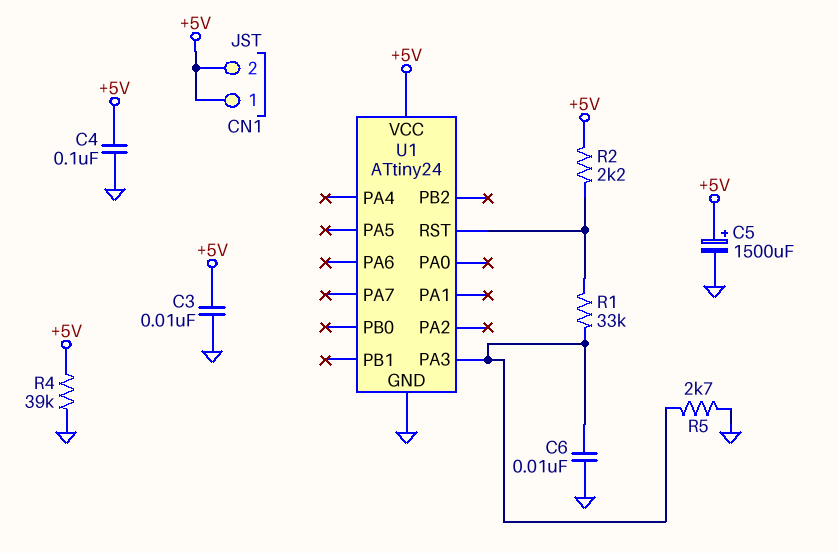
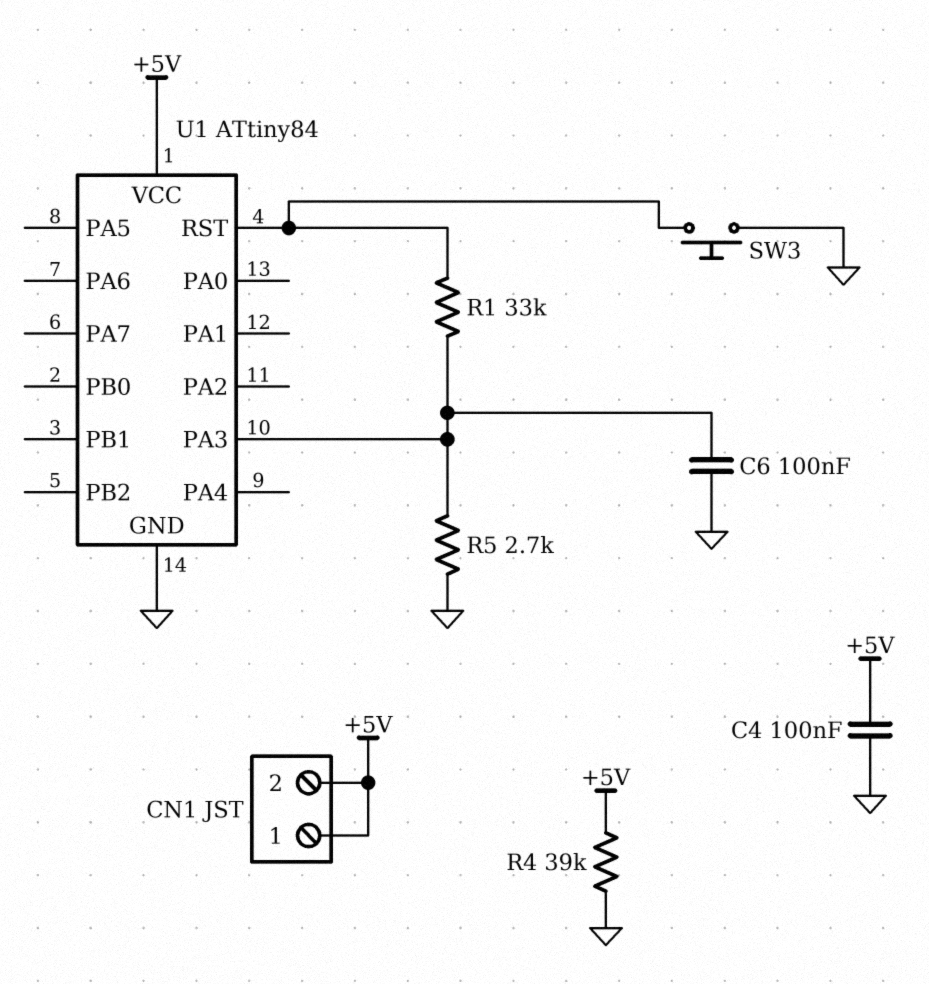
C3: 10nF (+5V, GND) -> none
C5: 1500uF (plus +5V, minus GND) -> none
C6: 10nF (GND, U1/PA3) -> 100nF (GND, U1/PA3)
R2: 2.2k (+5V, U1/RST) -> none
SW3: none -> button (GND, U1/RST)
U1: ATtiny24 -> ATtiny84

